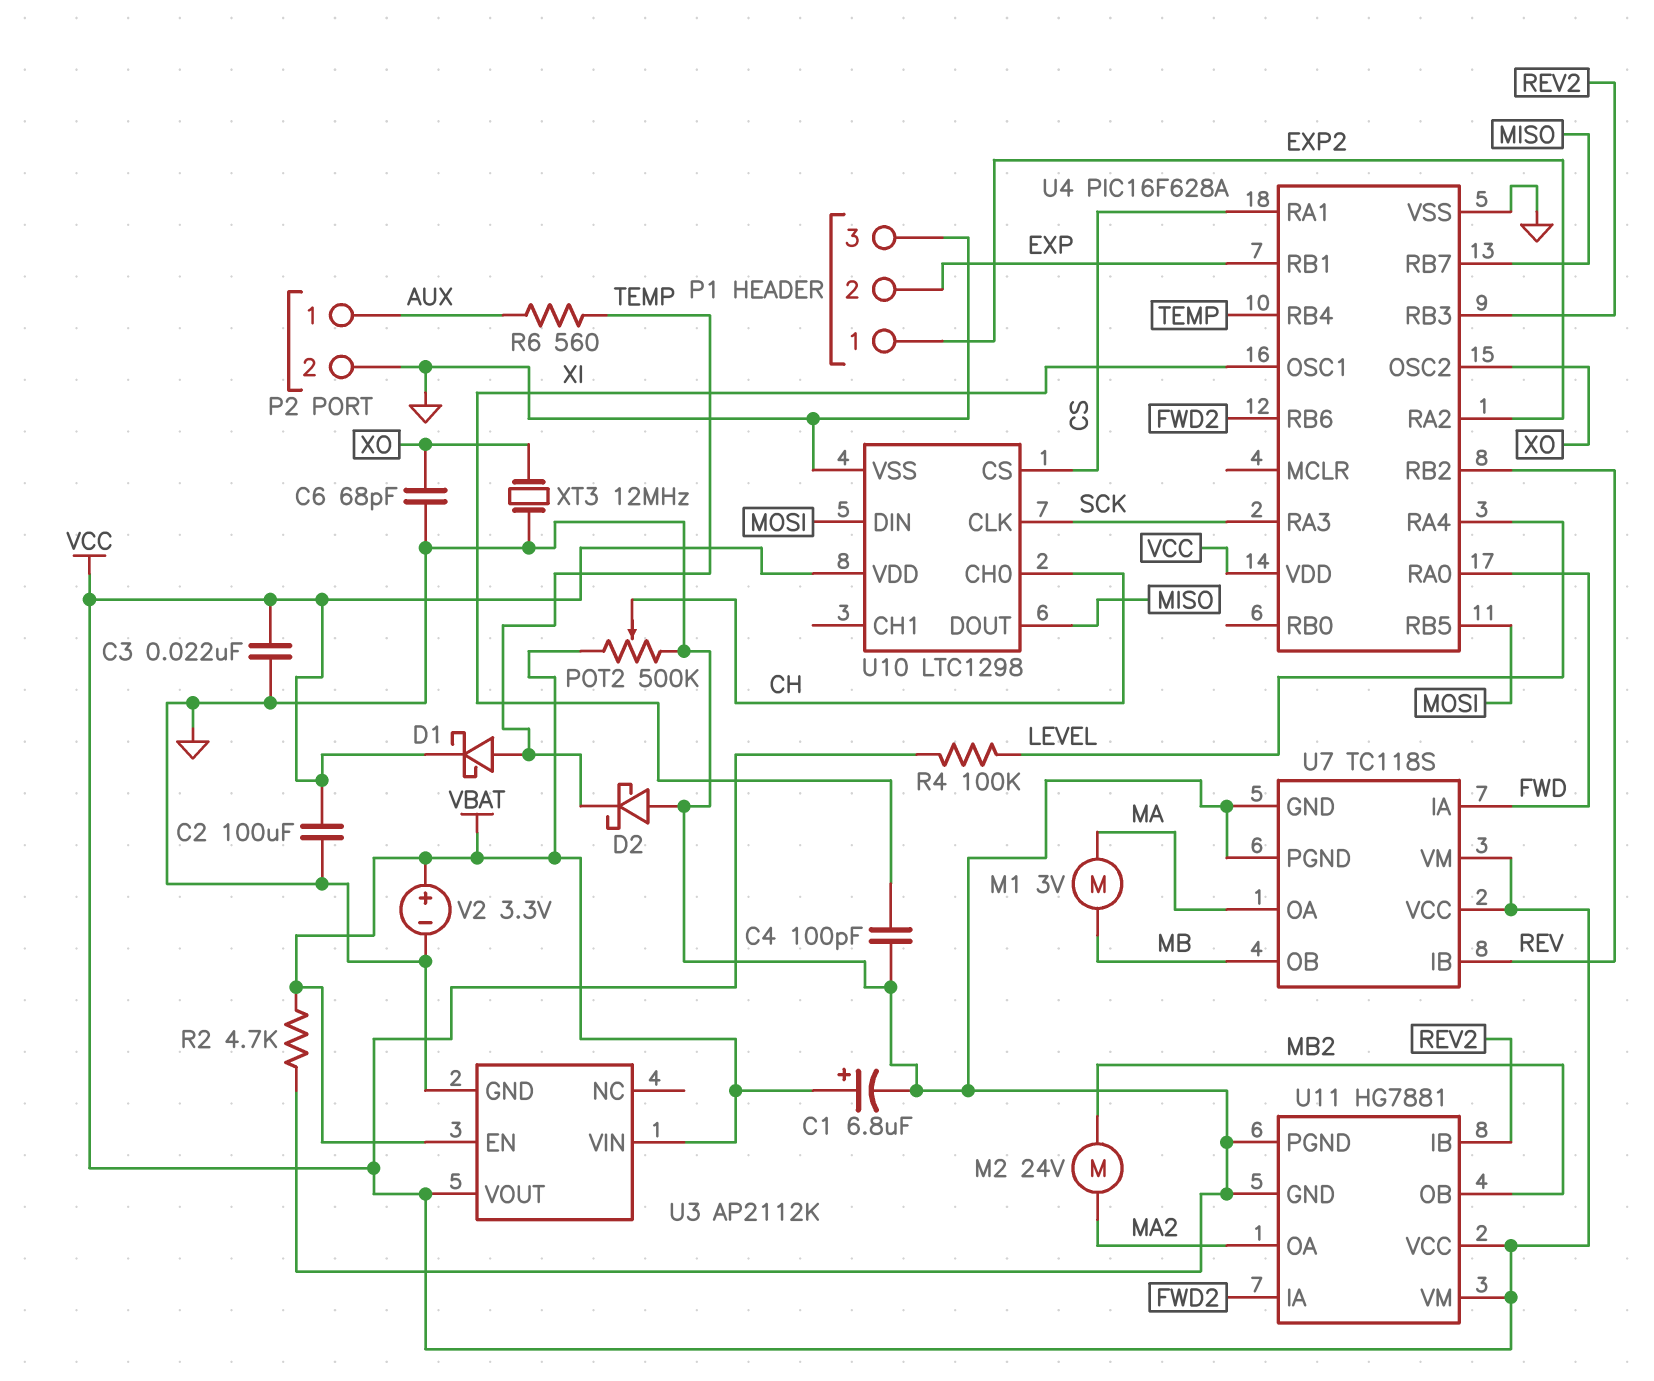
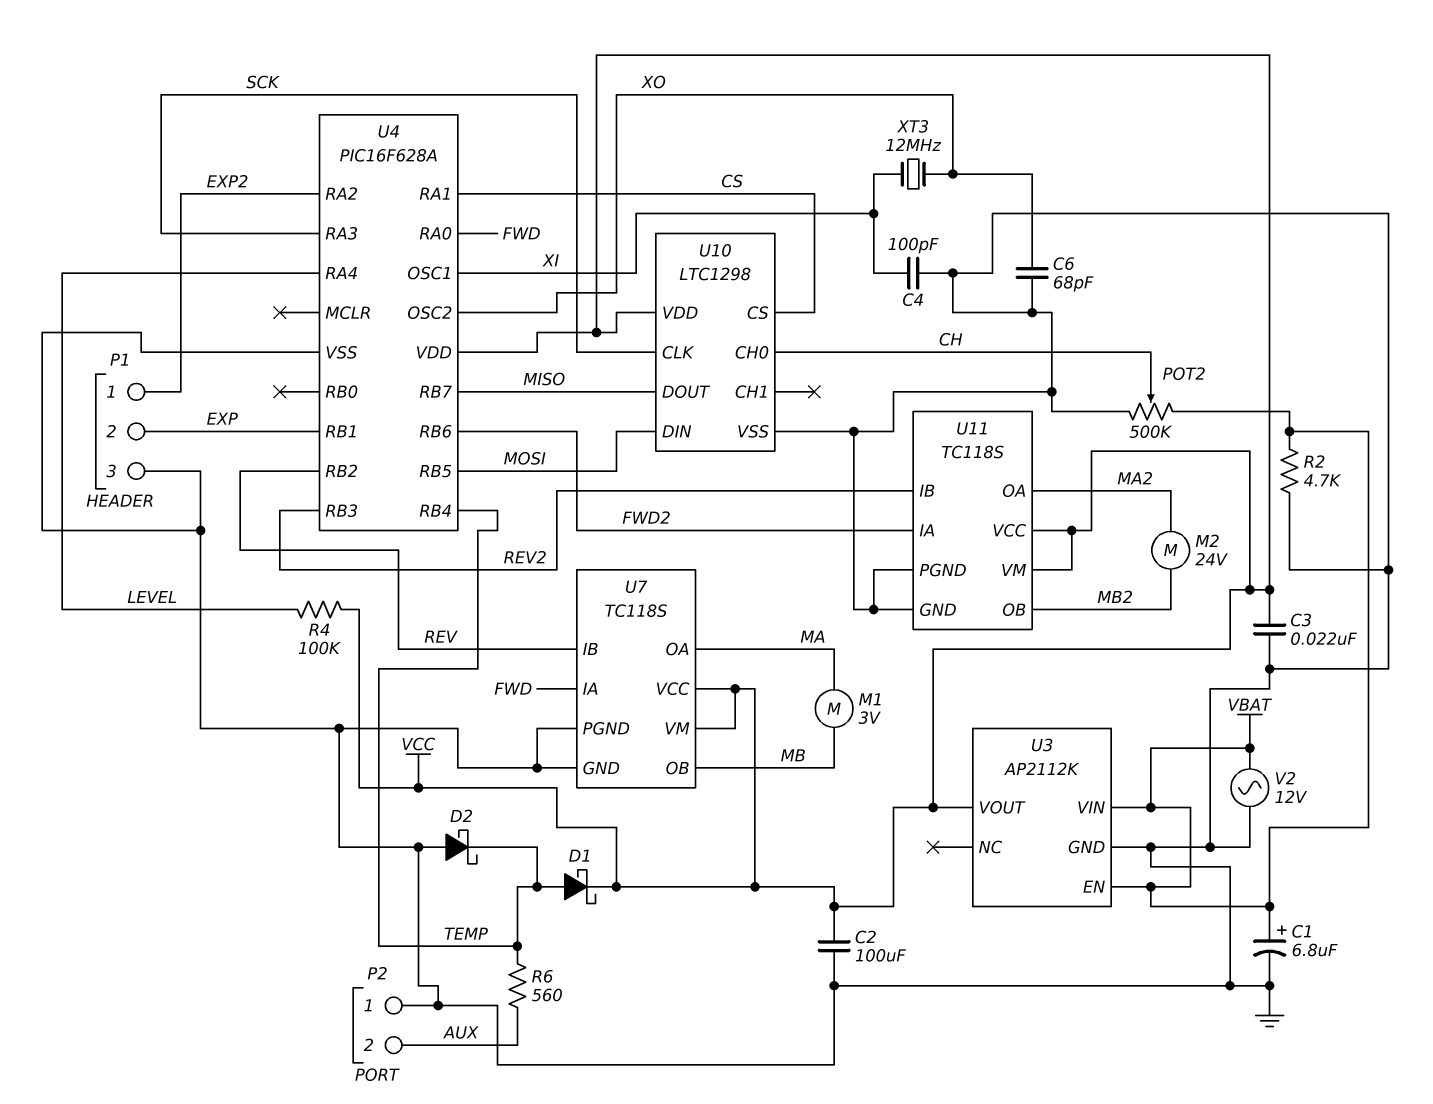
P2 pin 1: AUX -> GND
P2 pin 2: GND -> AUX
U11: HG7881 -> TC118S
V2: 3.3V (plus VBAT, minus GND) -> AC 12V (GND, VBAT)
XT3: 12MHz (GND, XO) -> 12MHz (XI, XO)

